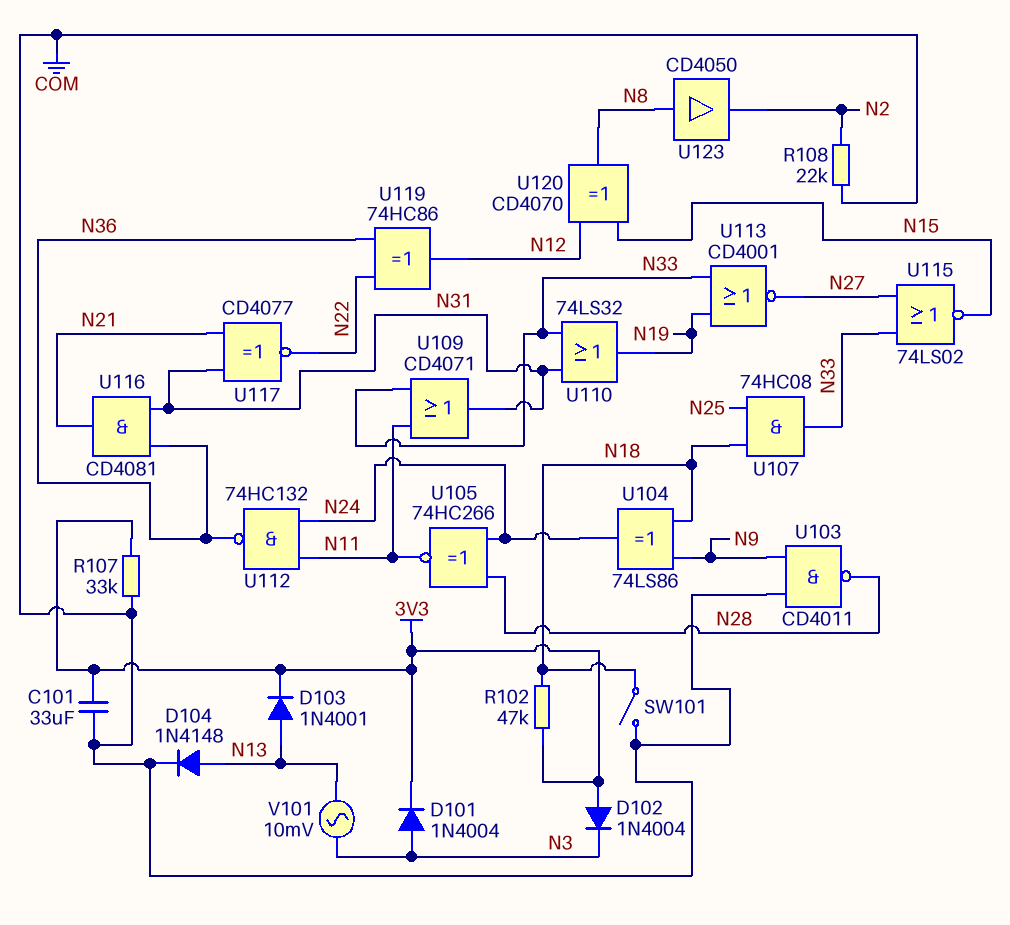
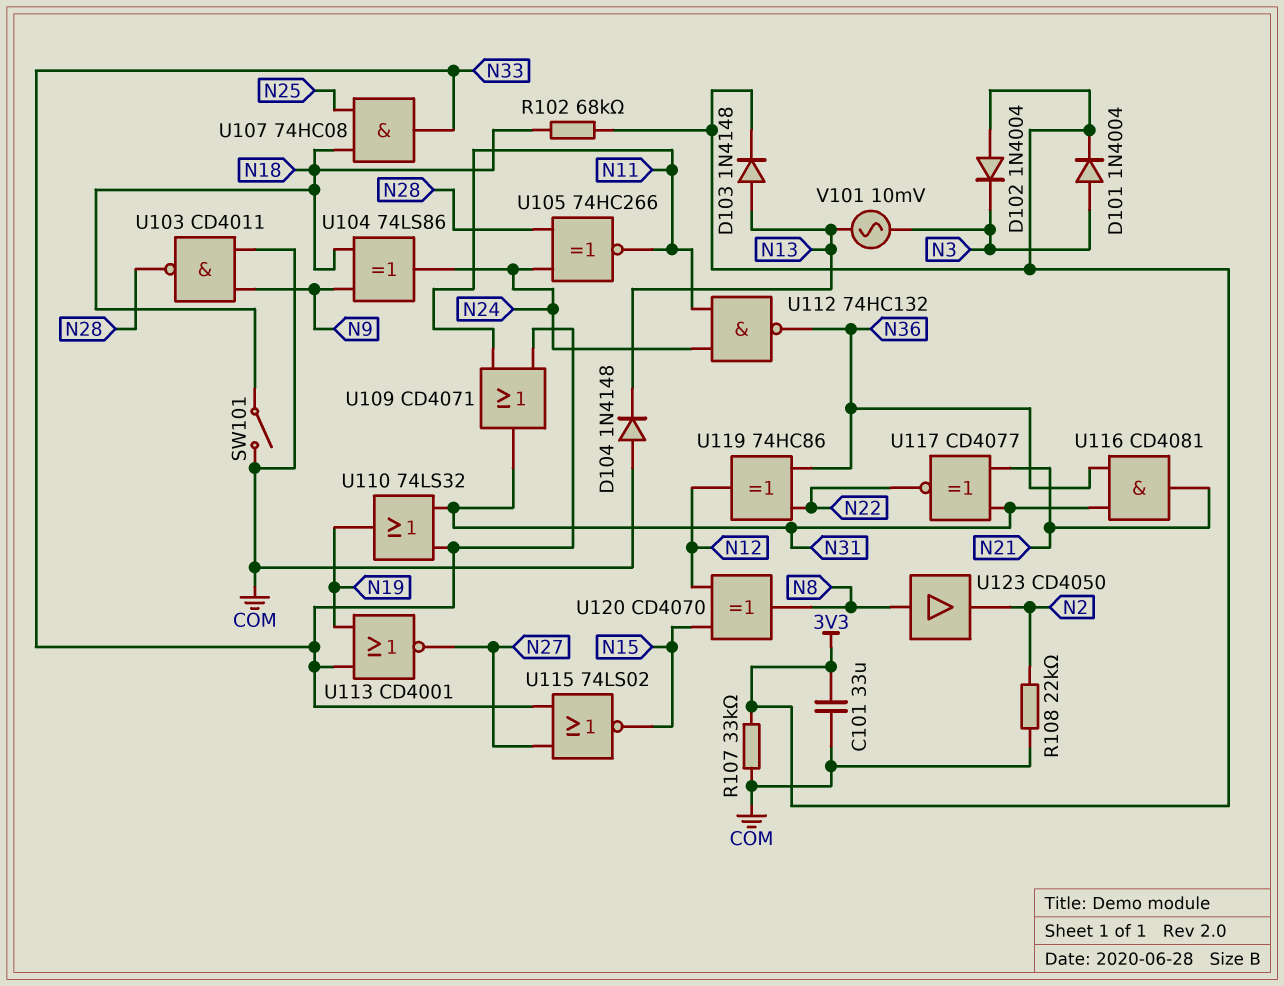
D103: diode 1N4001 (A N13, K 3V3) -> diode 1N4148 (A N13, K 3V3)
D104: diode 1N4148 (A N13, K COM) -> diode 1N4148 (A COM, K N13)
R102: 47k (3V3, N18) -> 68k (3V3, N18)

